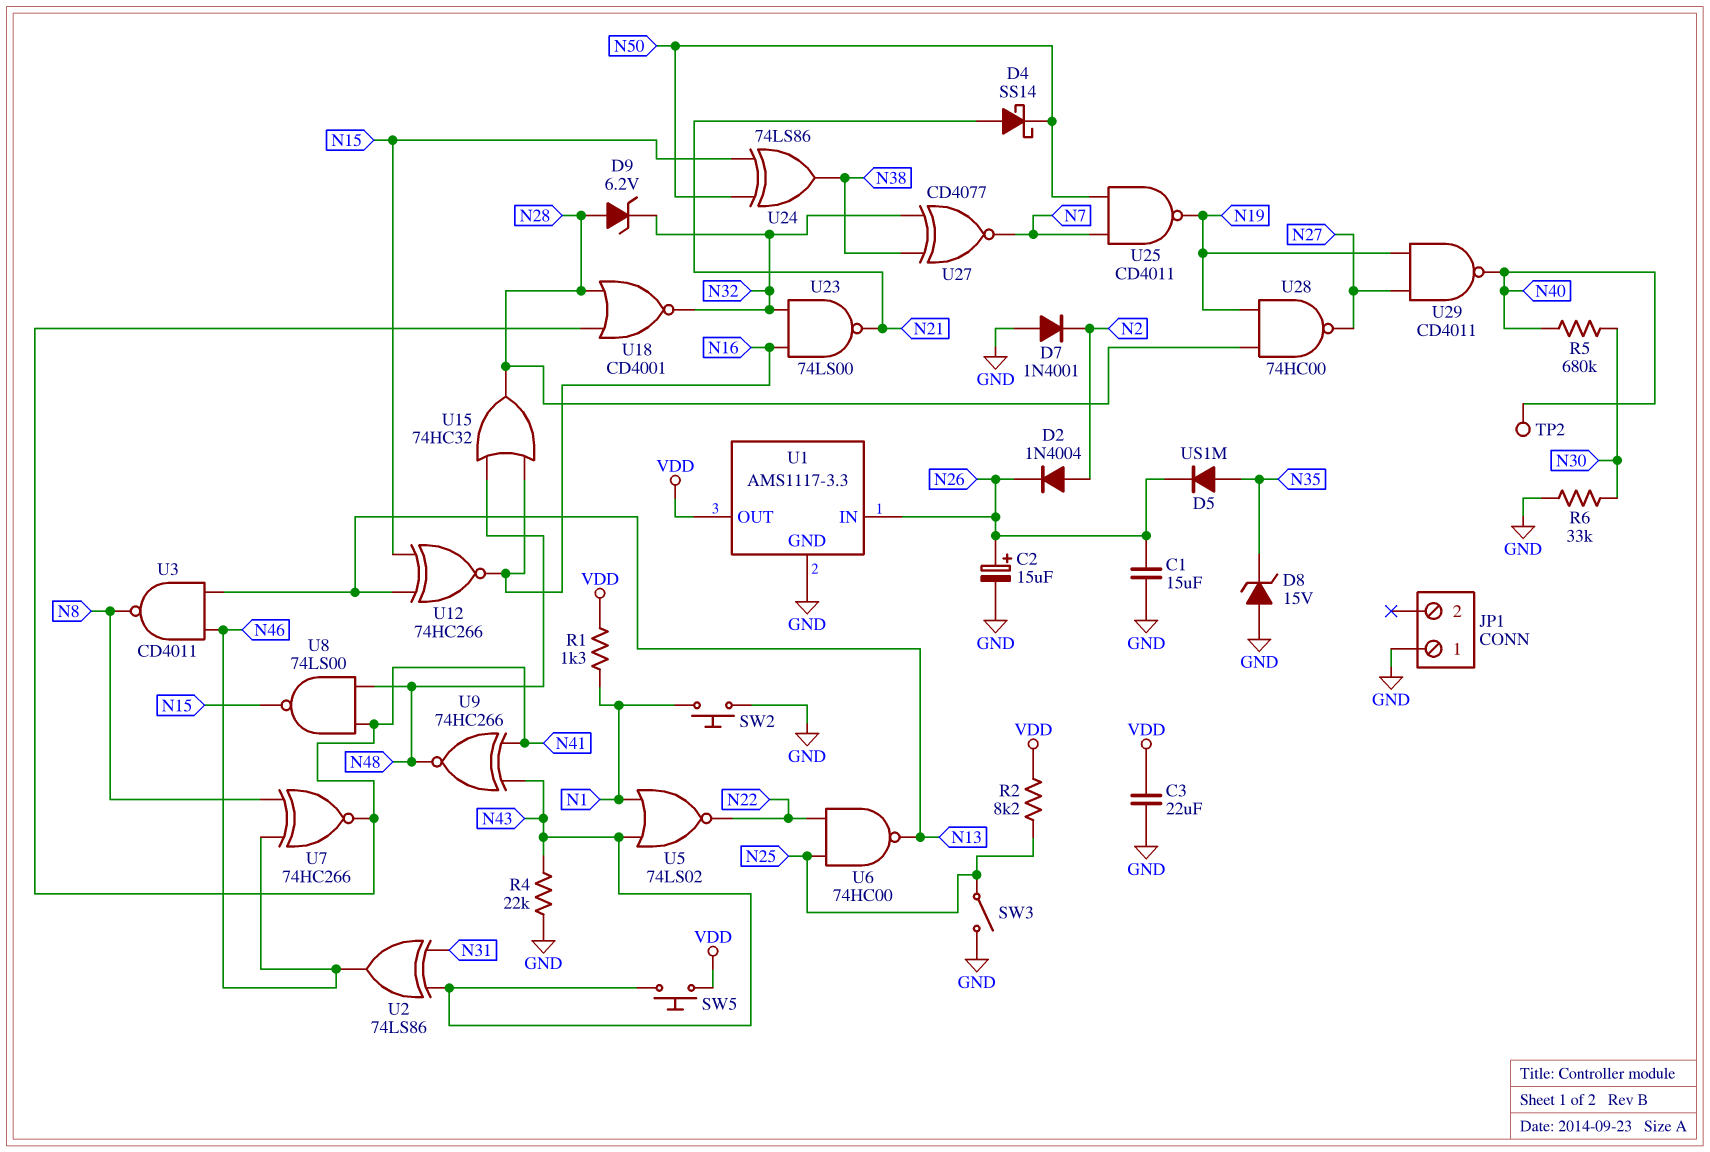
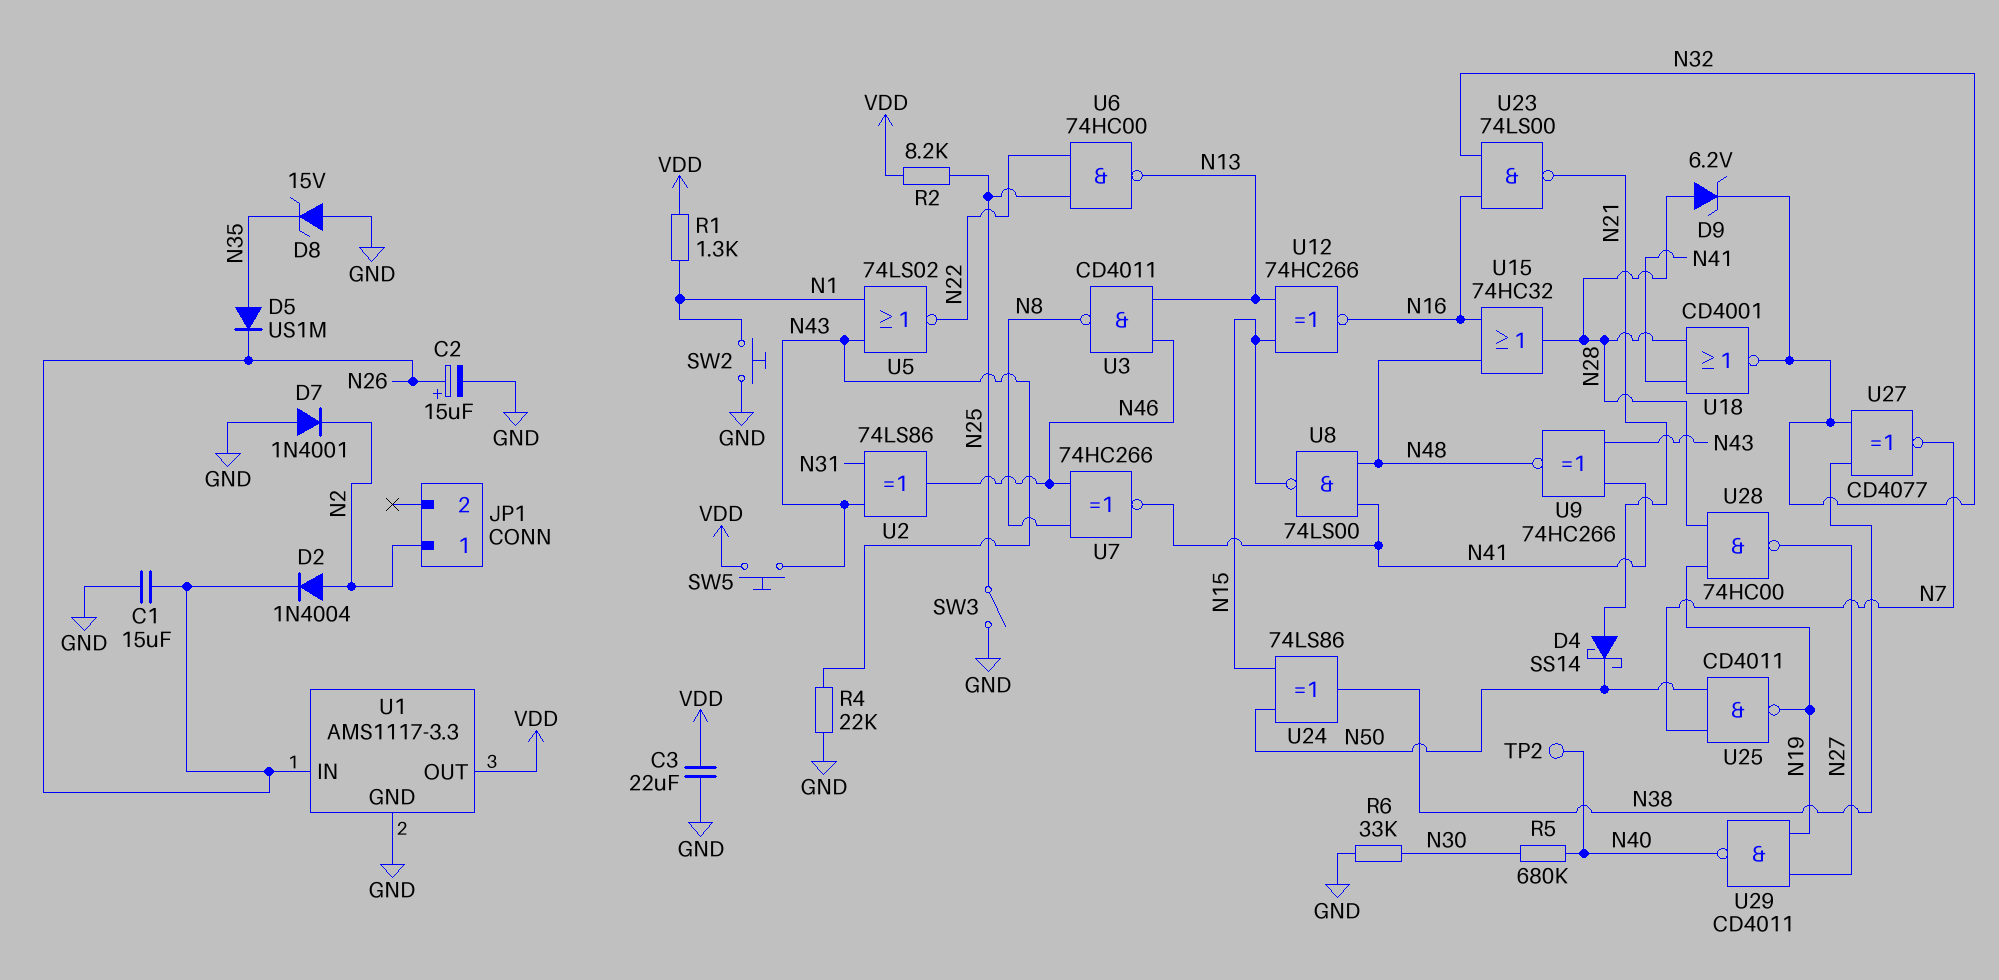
JP1 pin 1: GND -> N2

